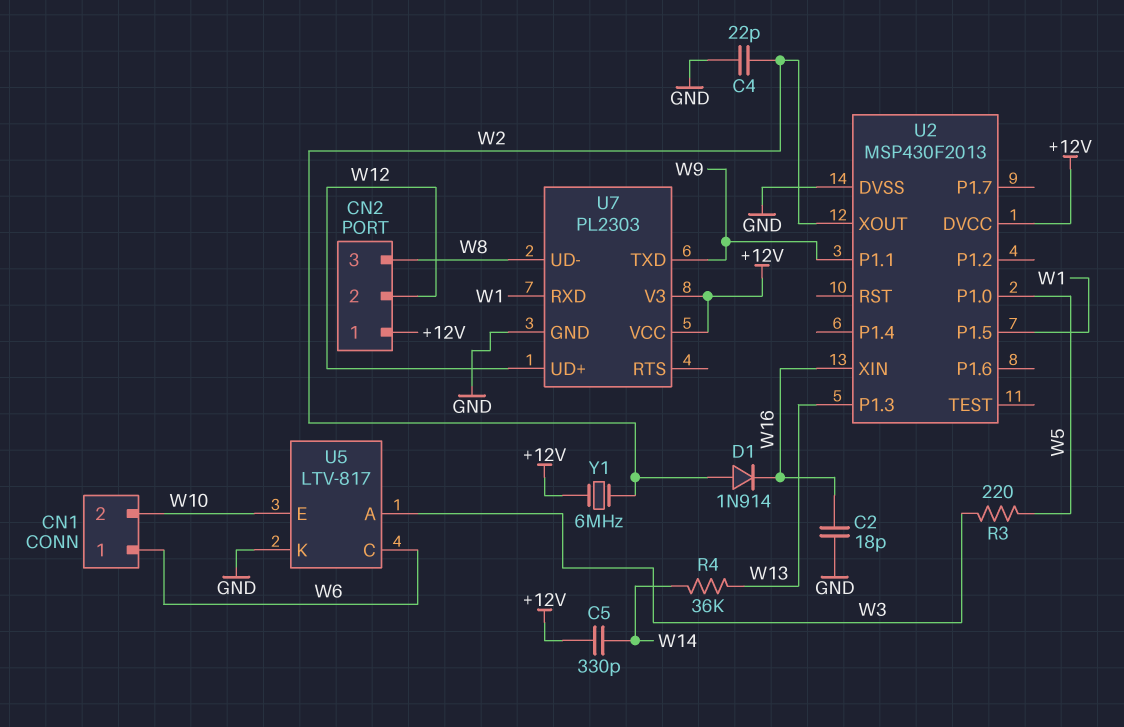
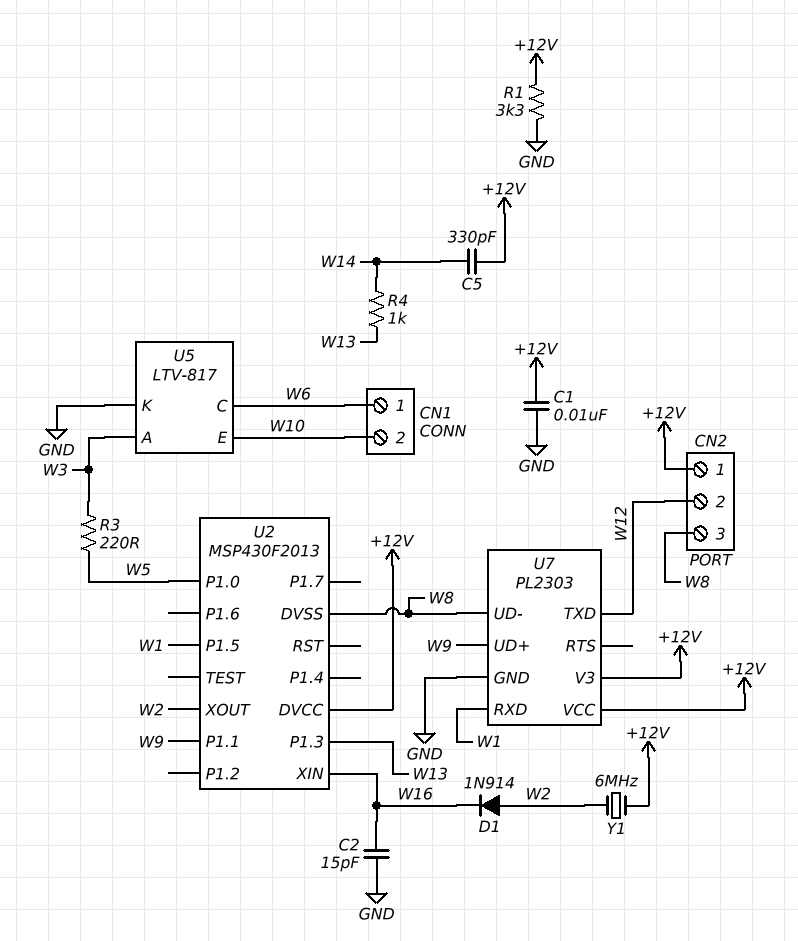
C1: none -> 10nF (+12V, GND)
C2: 18pF (GND, W16) -> 15pF (GND, W16)
C4: 22pF (GND, W2) -> none
R1: none -> 3.3k (+12V, GND)
R4: 36k (W13, W14) -> 1k (W13, W14)
U2 pin DVSS: GND -> W8
U7 pin TXD: W9 -> W12
U7 pin UD+: W12 -> W9

